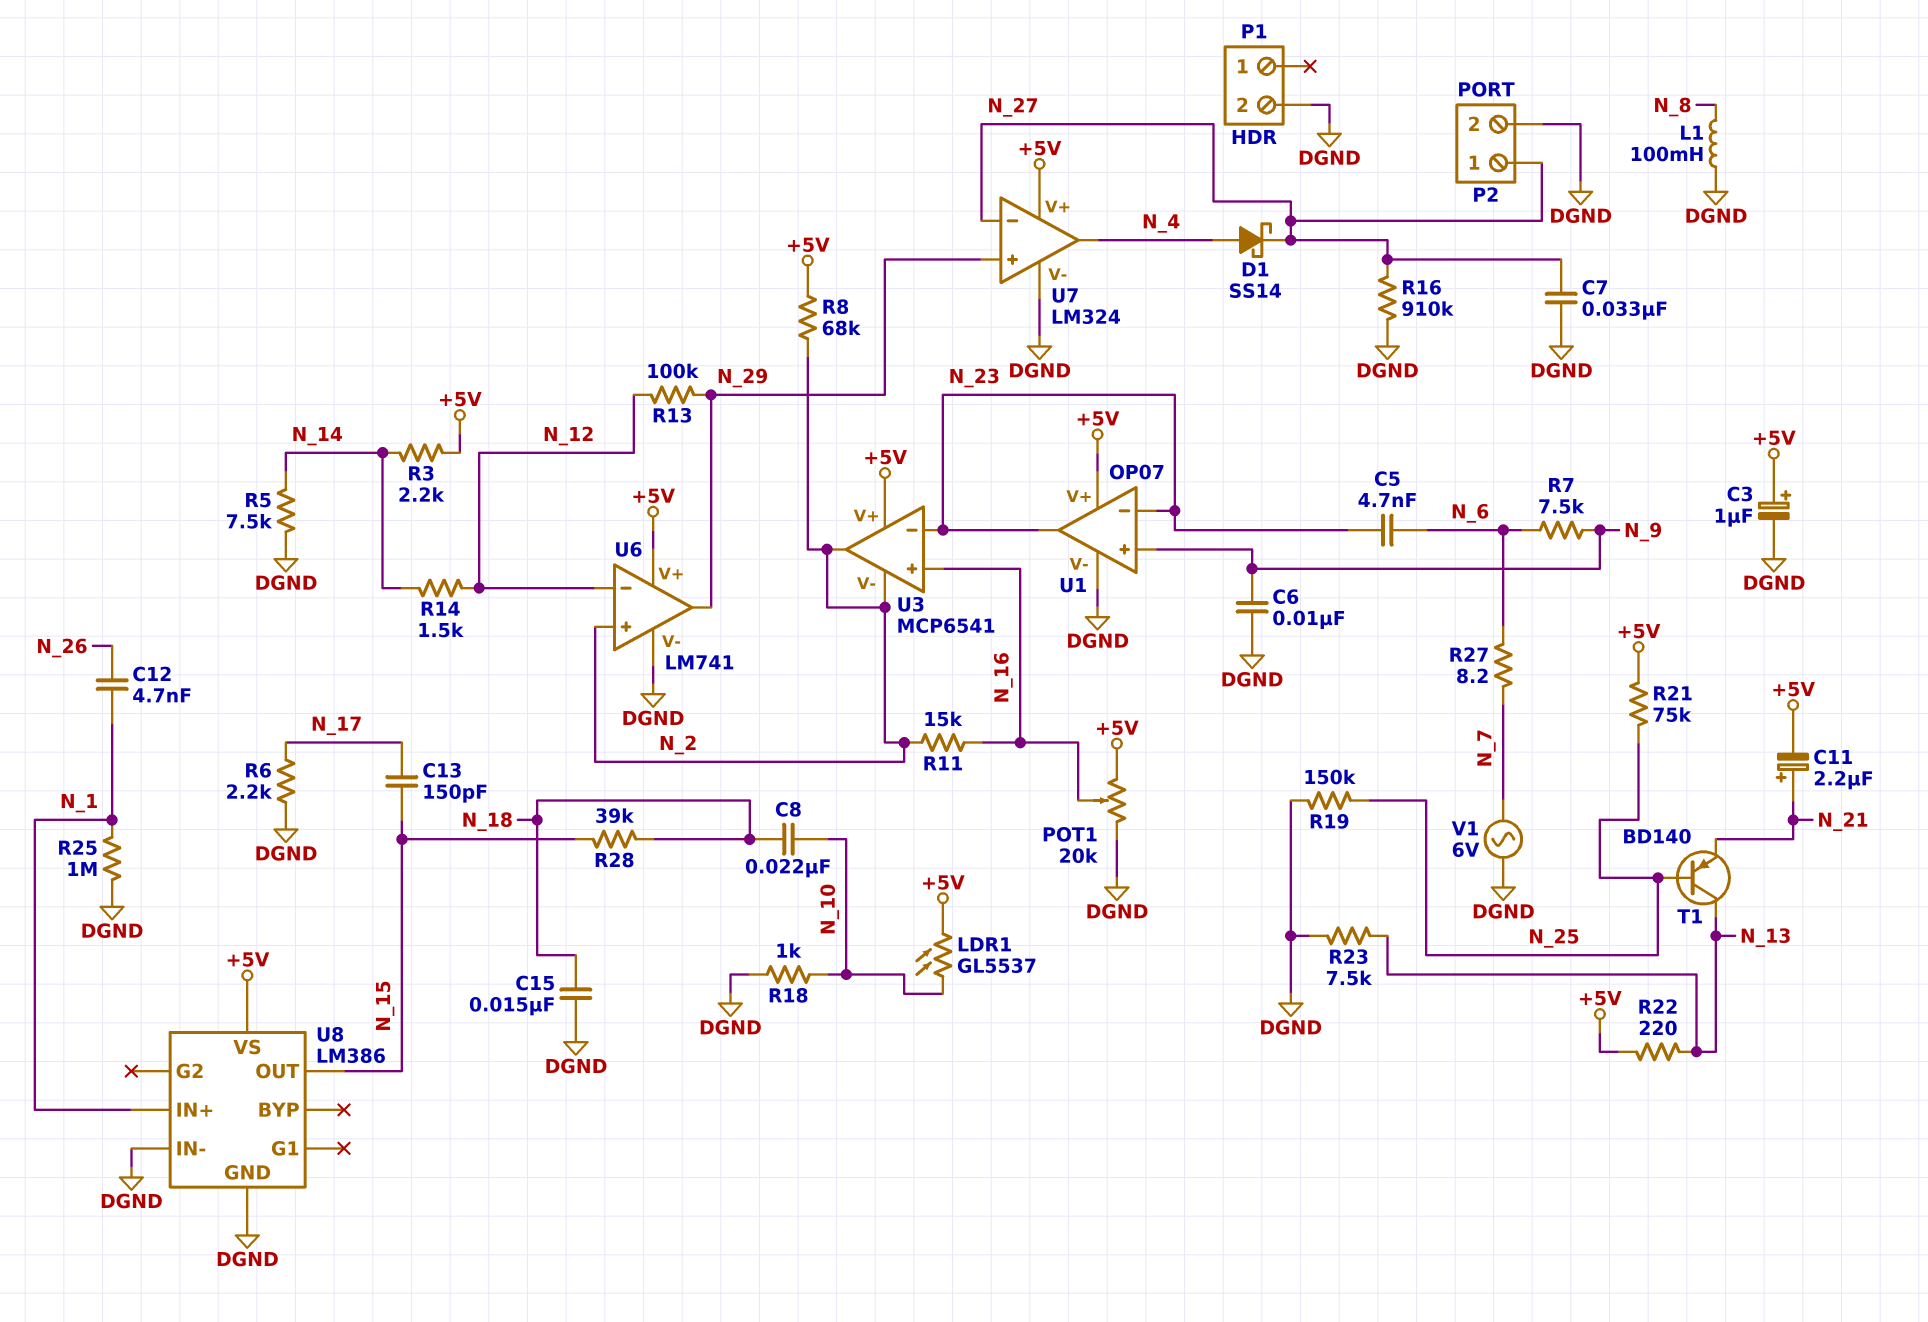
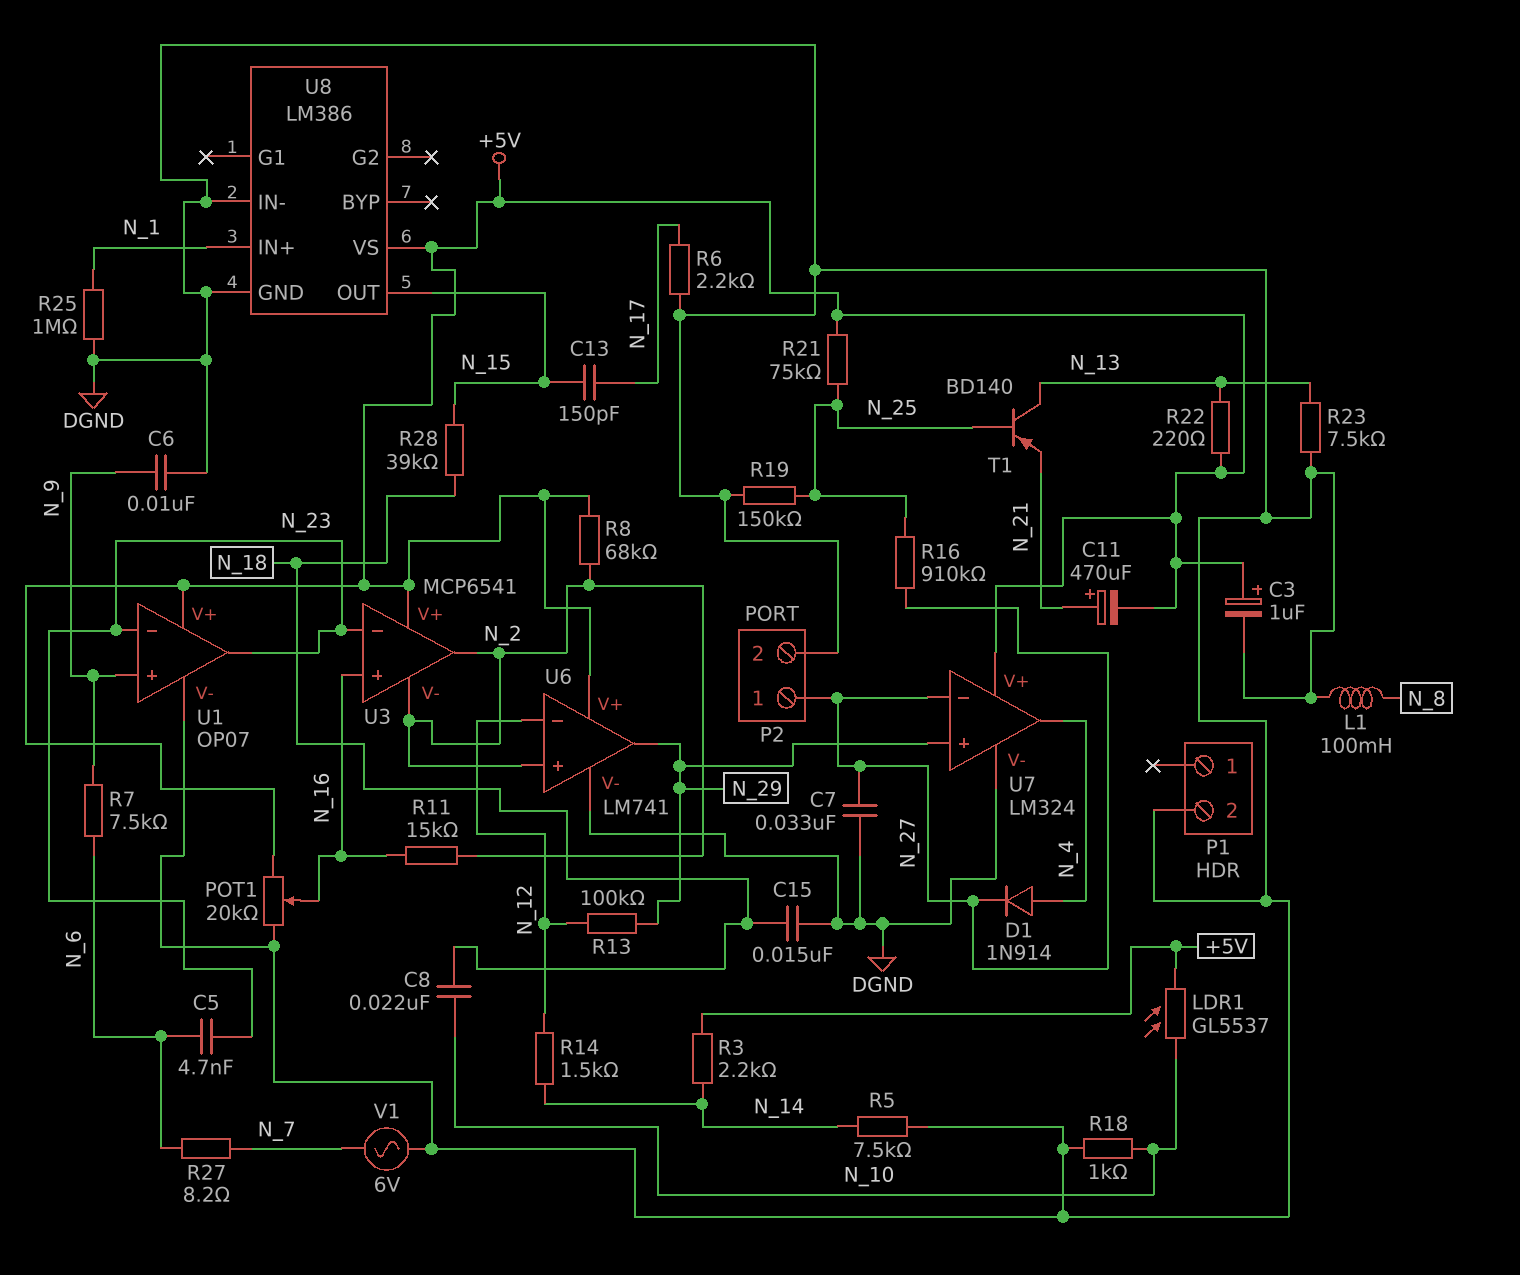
C11: 2.2uF (plus N_21, minus +5V) -> 470uF (plus N_21, minus +5V)
C12: 4.7nF (N_1, N_26) -> none
D1: schottky SS14 (A N_4, K N_27) -> diode 1N914 (A N_4, K N_27)
R16: 910k (DGND, N_27) -> 910k (N_25, N_27)

